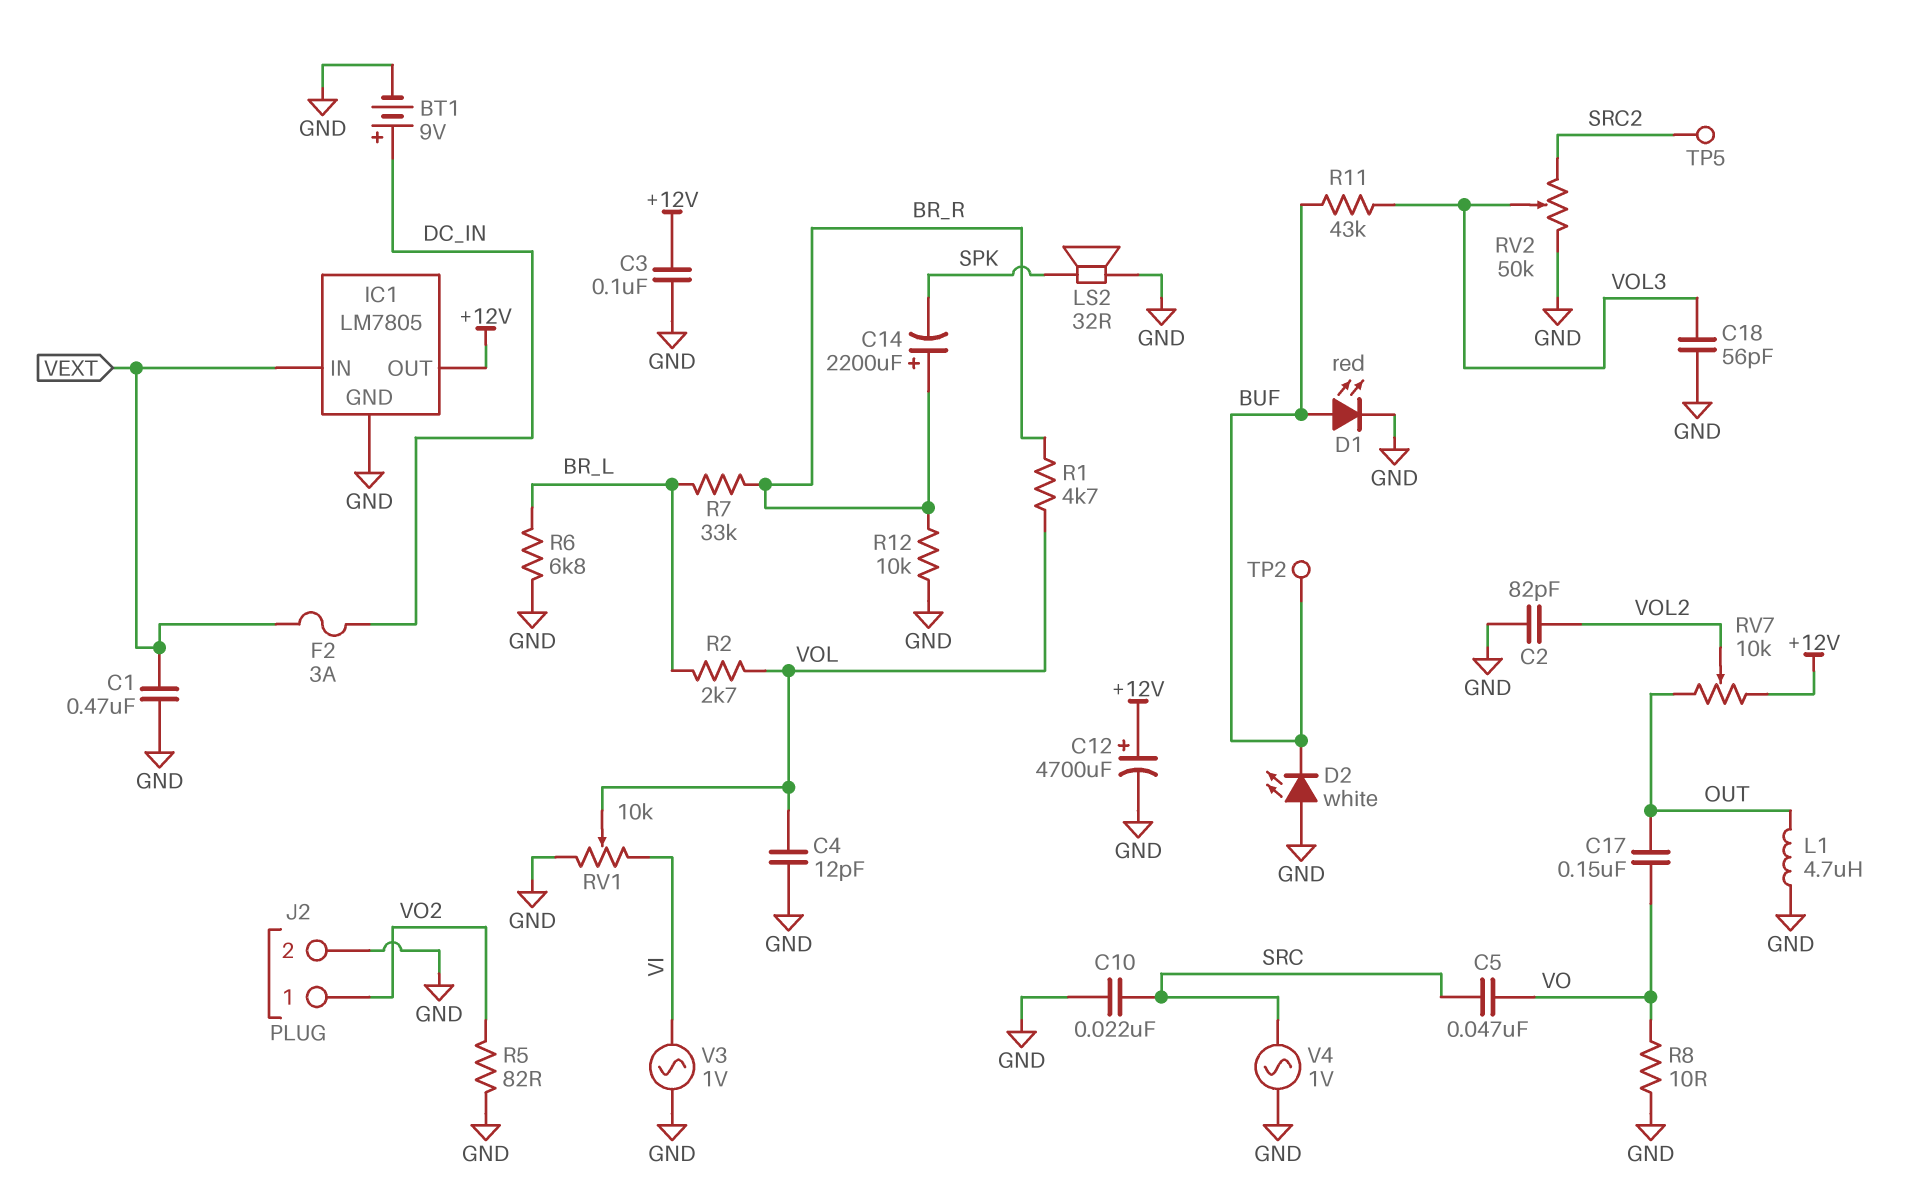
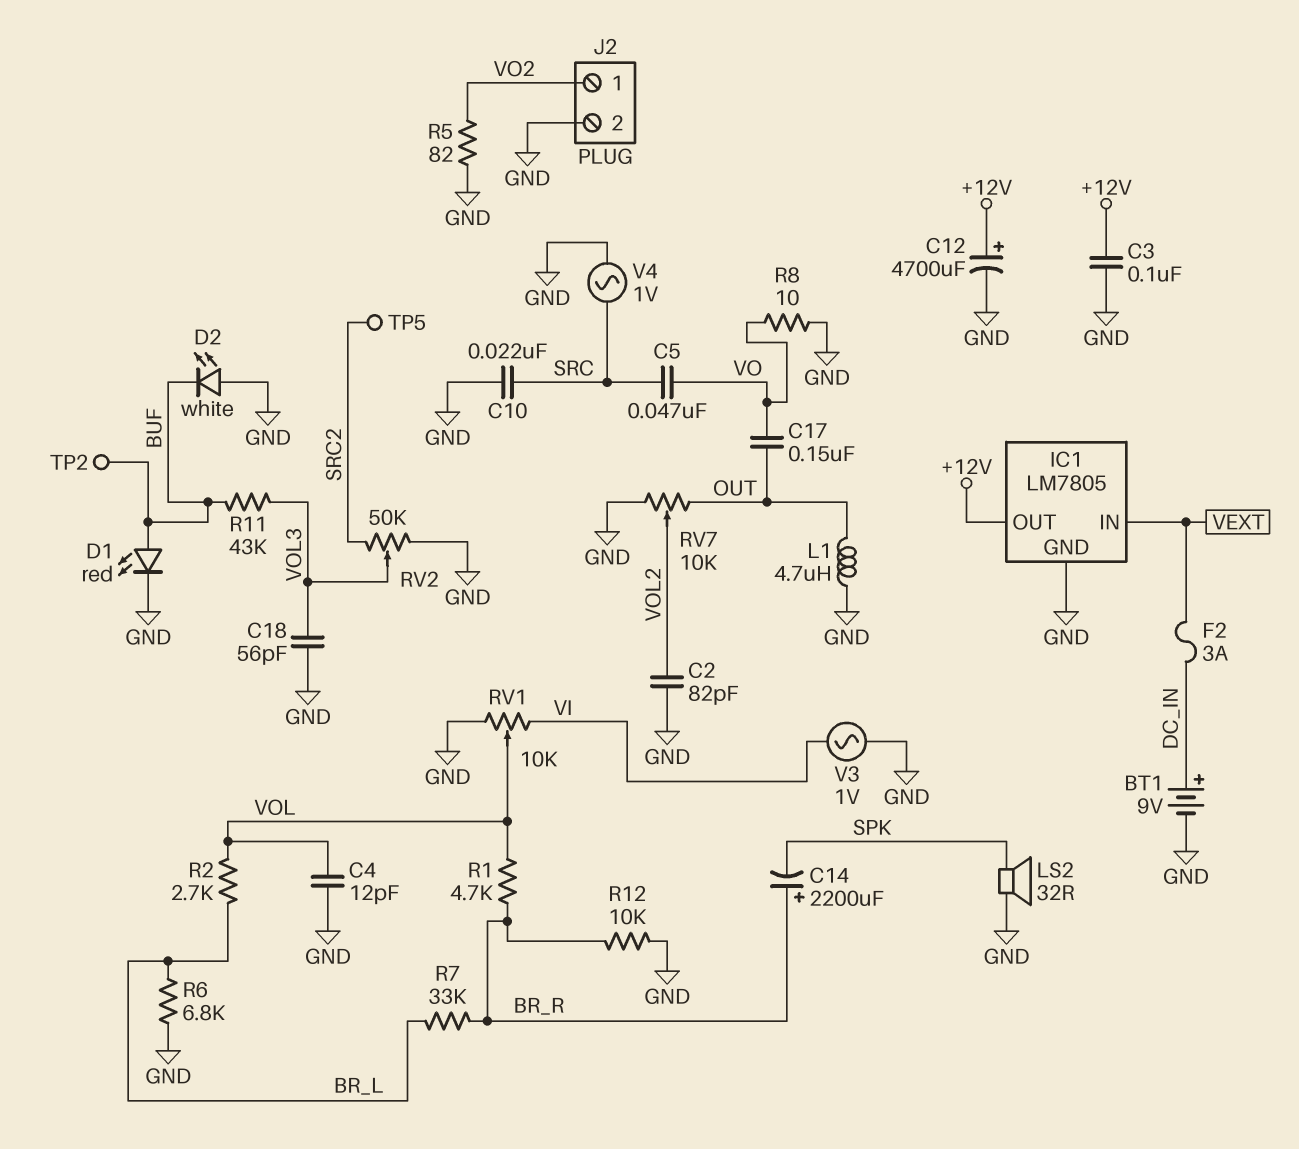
C1: 470nF (GND, VEXT) -> none
RV7: 10k (+12V, OUT, wiper VOL2) -> 10k (GND, OUT, wiper VOL2)

